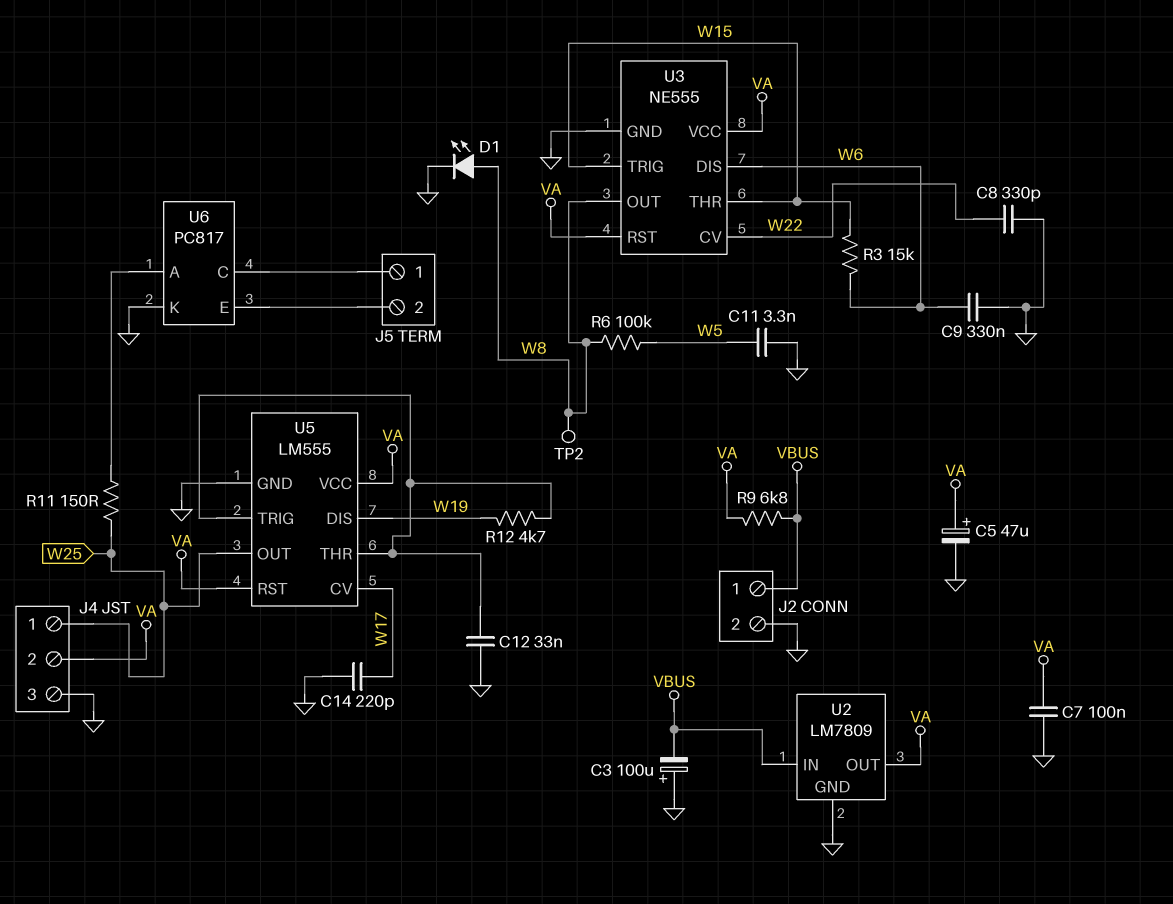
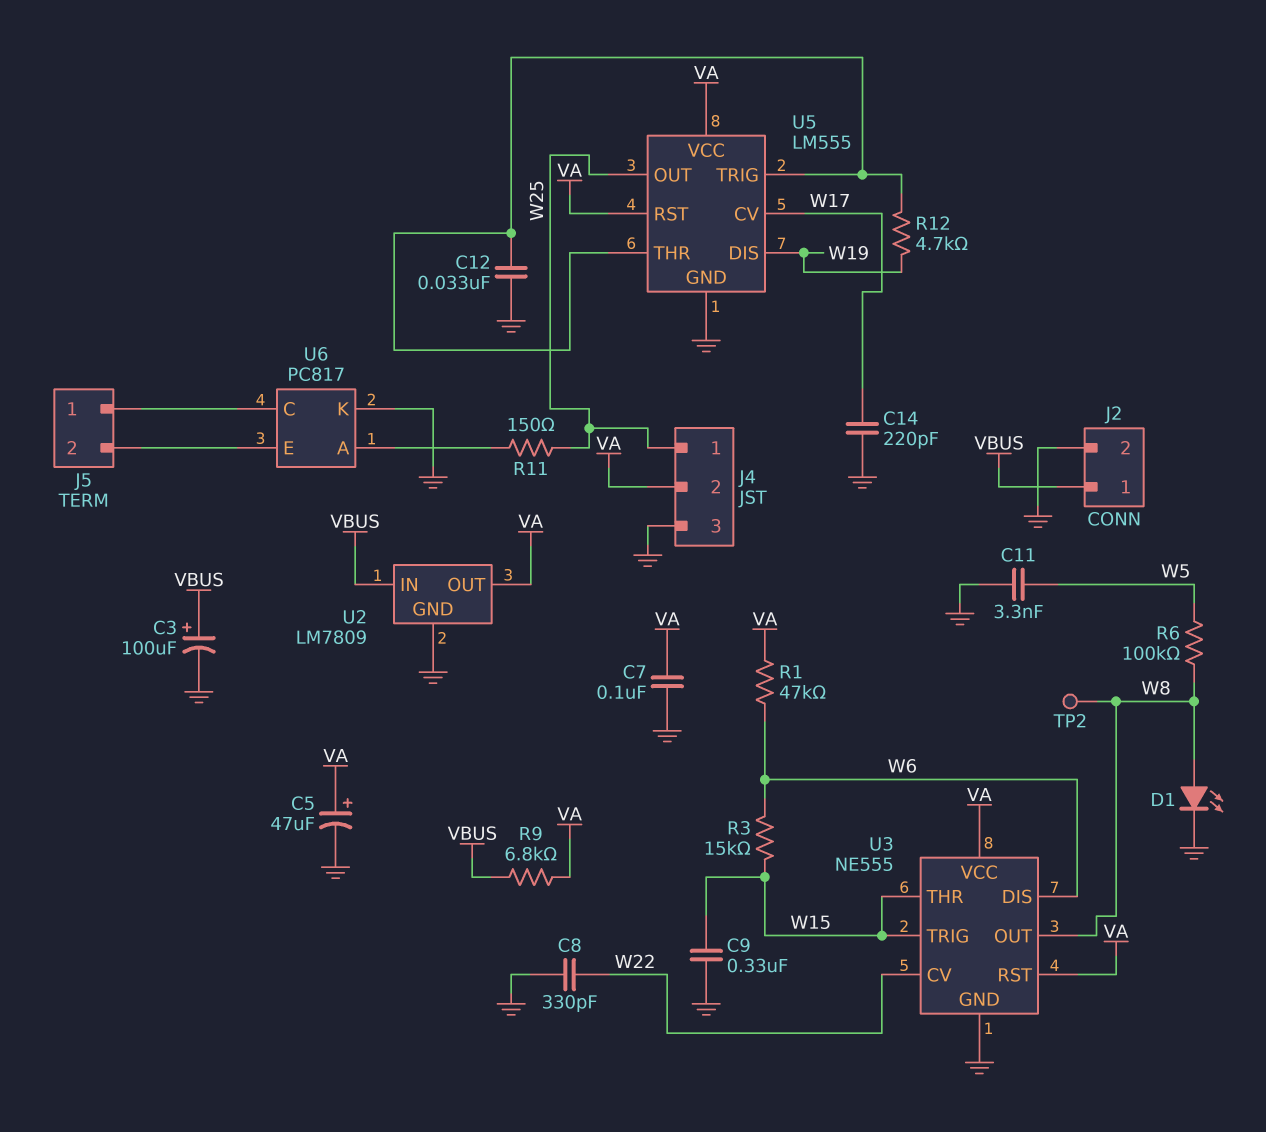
C3: 100uF (plus GND, minus VBUS) -> 100uF (plus VBUS, minus GND)
C9: 330nF (GND, W6) -> 330nF (GND, W15)
R1: none -> 47k (VA, W6)

